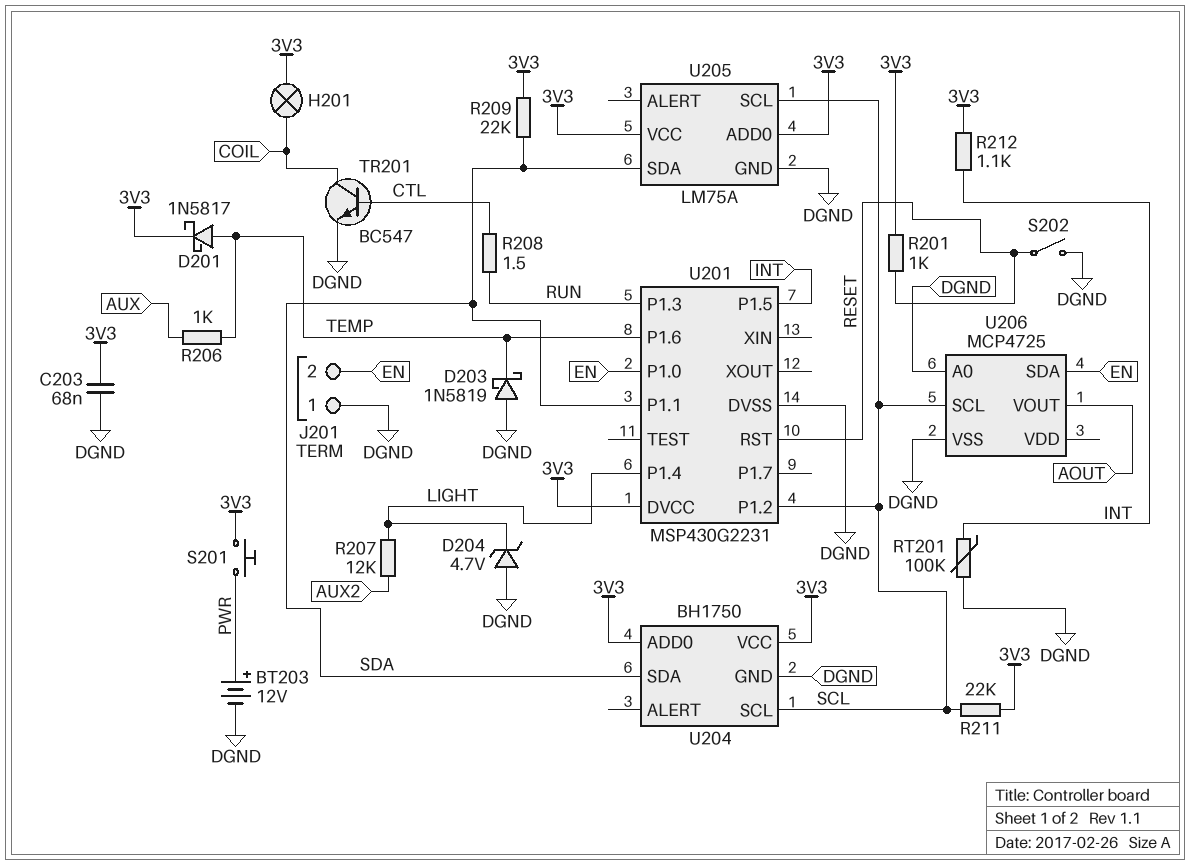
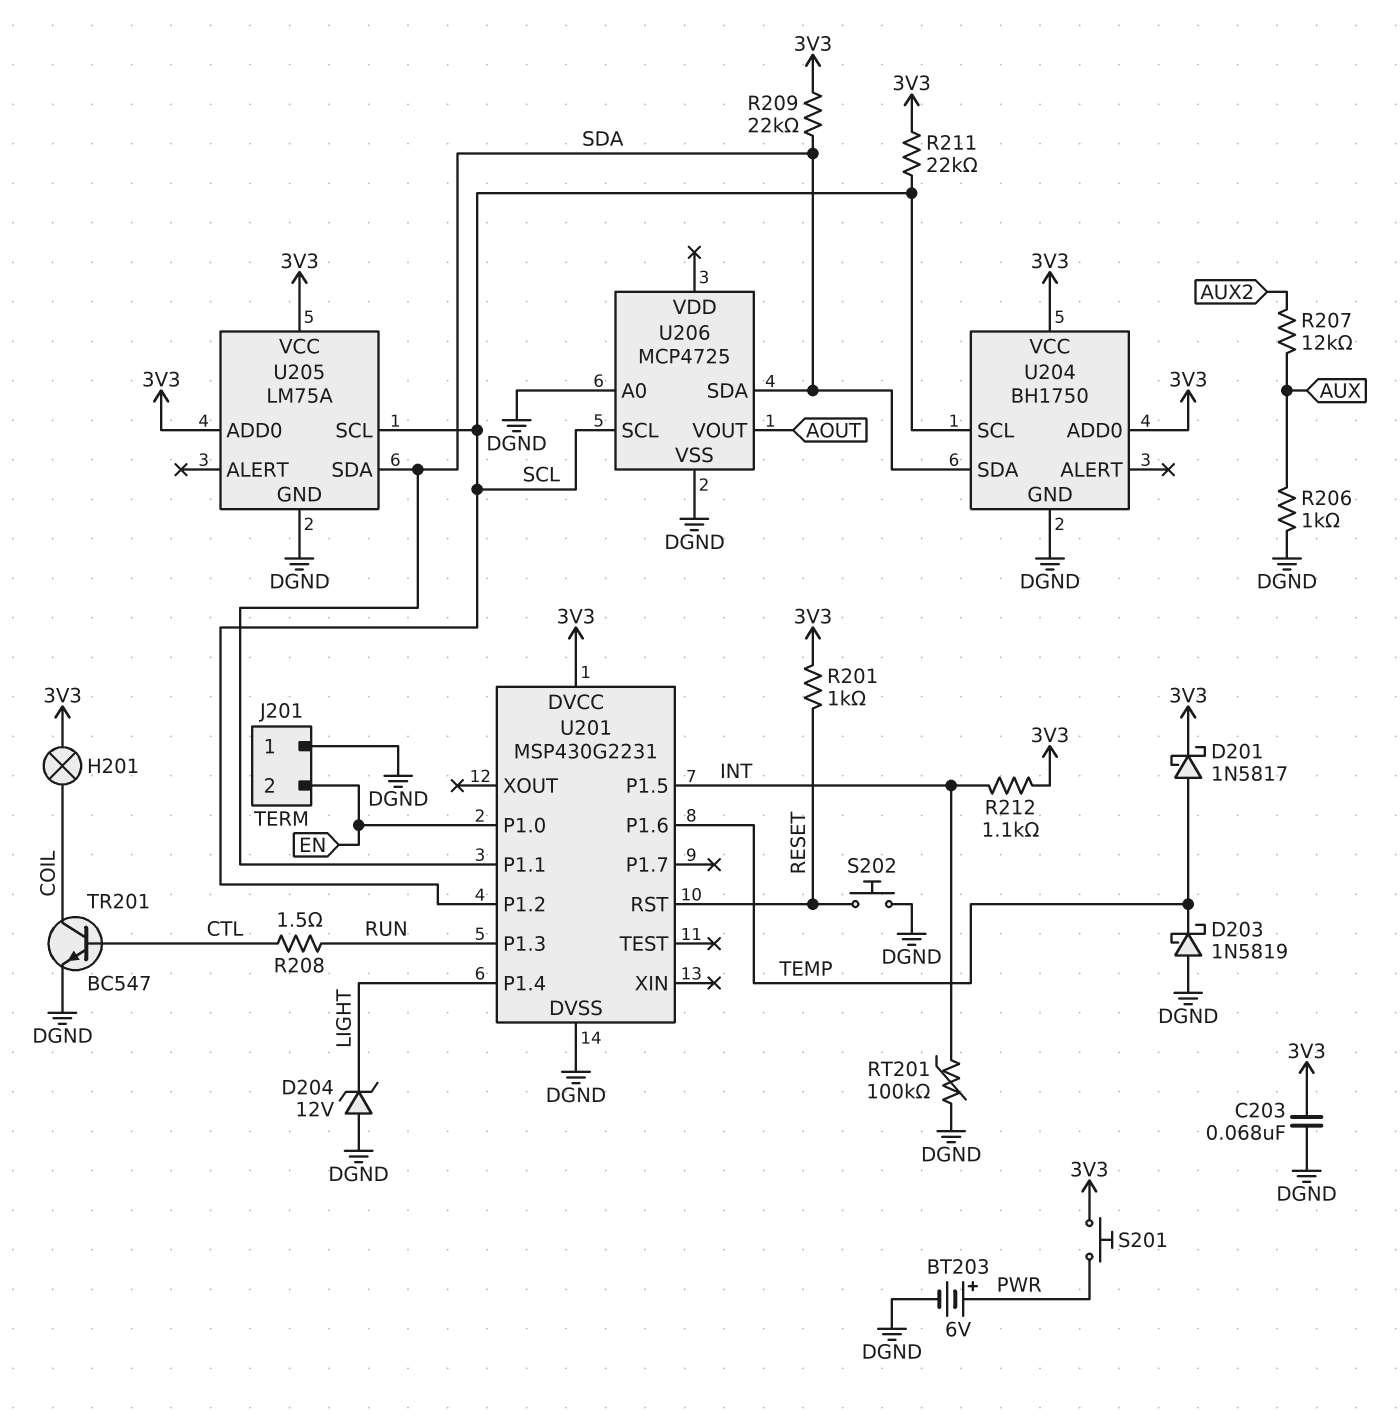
BT203: 12V (plus PWR, minus DGND) -> 6V (plus PWR, minus DGND)
D204: zener 4.7V (A DGND, K LIGHT) -> zener 12V (A DGND, K LIGHT)
R206: 1k (AUX, TEMP) -> 1k (AUX, DGND)
R207: 12k (AUX2, LIGHT) -> 12k (AUX, AUX2)
S202: switch (DGND, RESET) -> button (DGND, RESET)
U206 pin SDA: EN -> SDA

